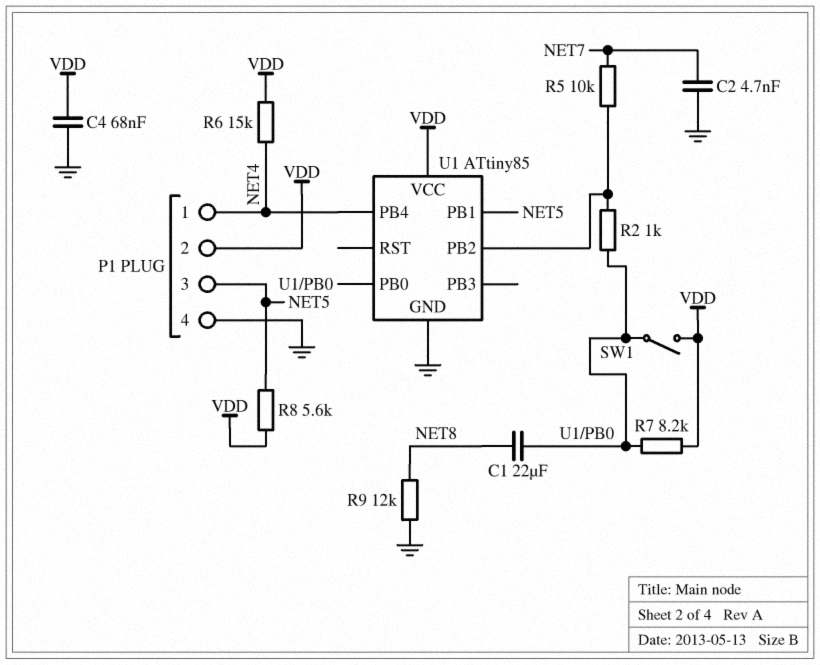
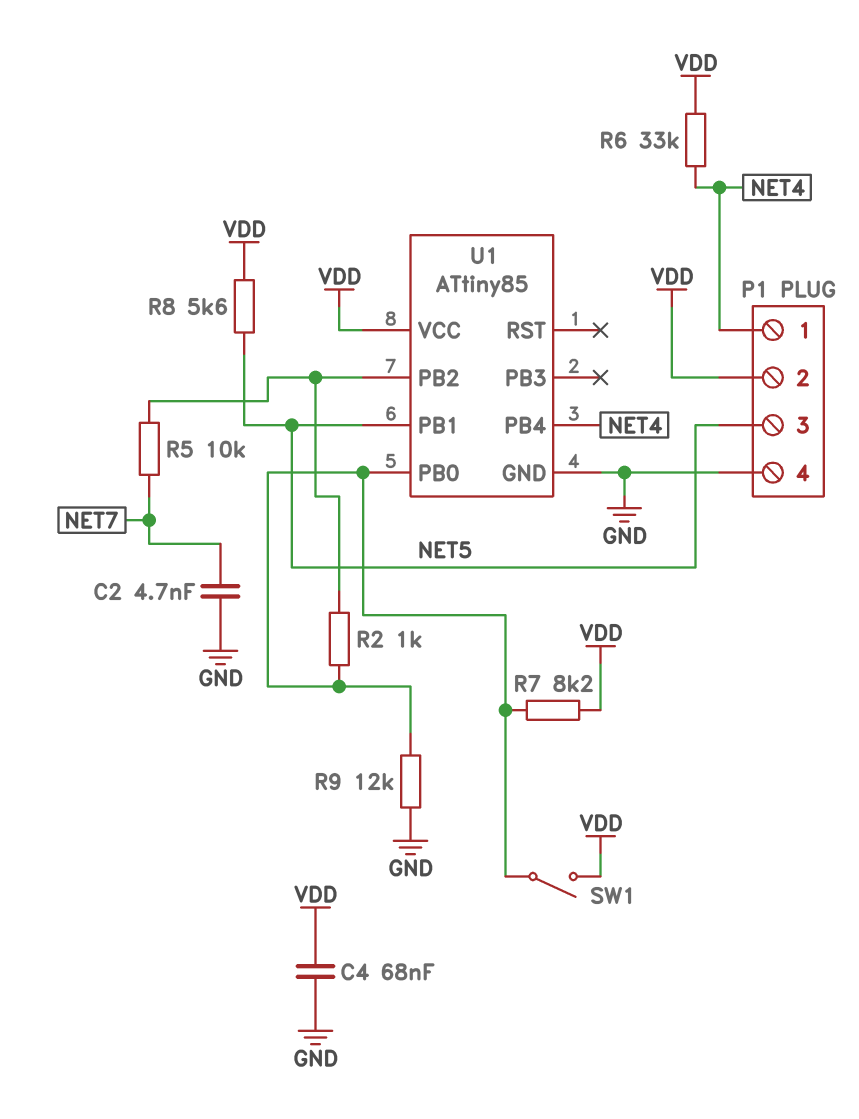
C1: 22uF (NET8, U1/PB0) -> none
R6: 15k (NET4, VDD) -> 33k (NET4, VDD)
R9: 12k (GND, NET8) -> 12k (GND, U1/PB0)

